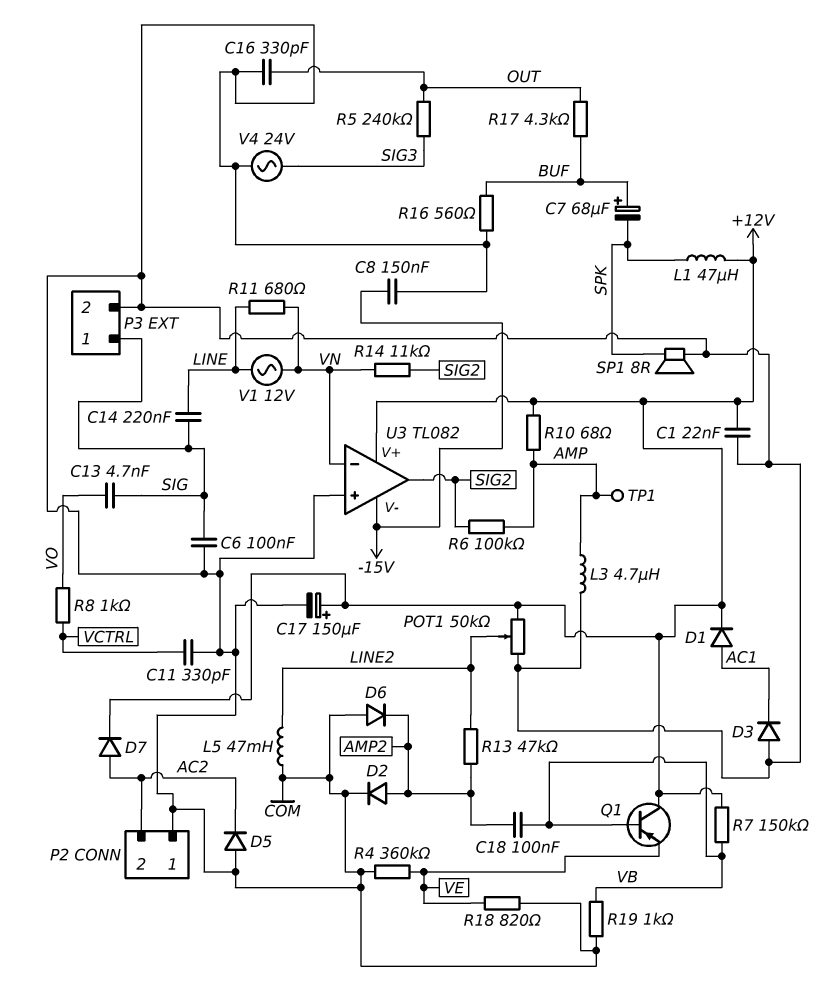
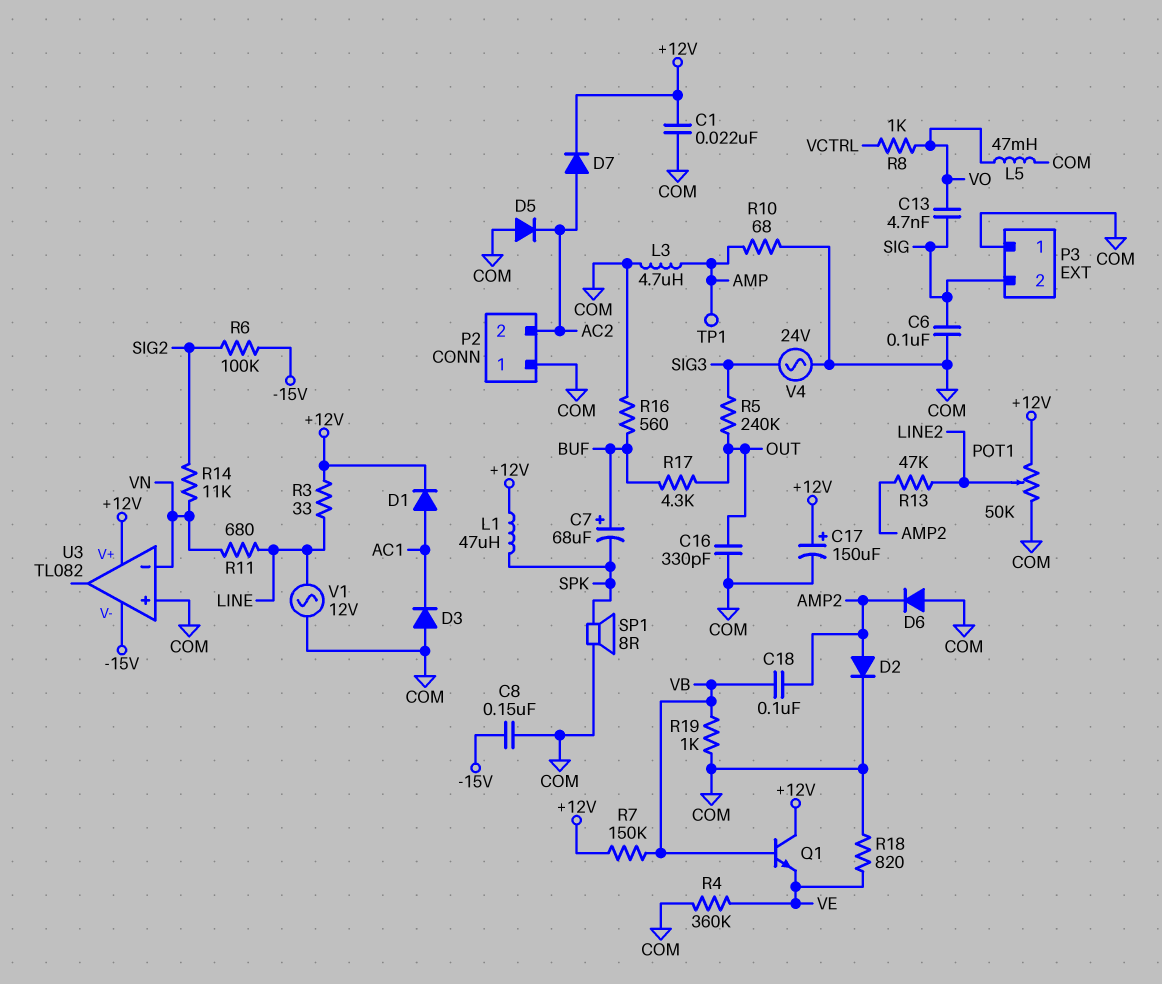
C11: 330pF (COM, VCTRL) -> none
C14: 220nF (LINE, SIG) -> none
L5: 47mH (COM, LINE2) -> 47mH (COM, VO)
P3 pin 1: SIG -> COM
P3 pin 2: COM -> SIG
Q1: PNP (B VB, C +12V, E VE) -> NPN (B VB, C +12V, E VE)
R3: none -> 33 (+12V, LINE)
R6: 100k (AMP, SIG2) -> 100k (-15V, SIG2)
R10: 68 (+12V, AMP) -> 68 (AMP, COM)
U3 pin out: SIG2 -> none
V1: AC 12V (LINE, VN) -> AC 12V (COM, LINE)

